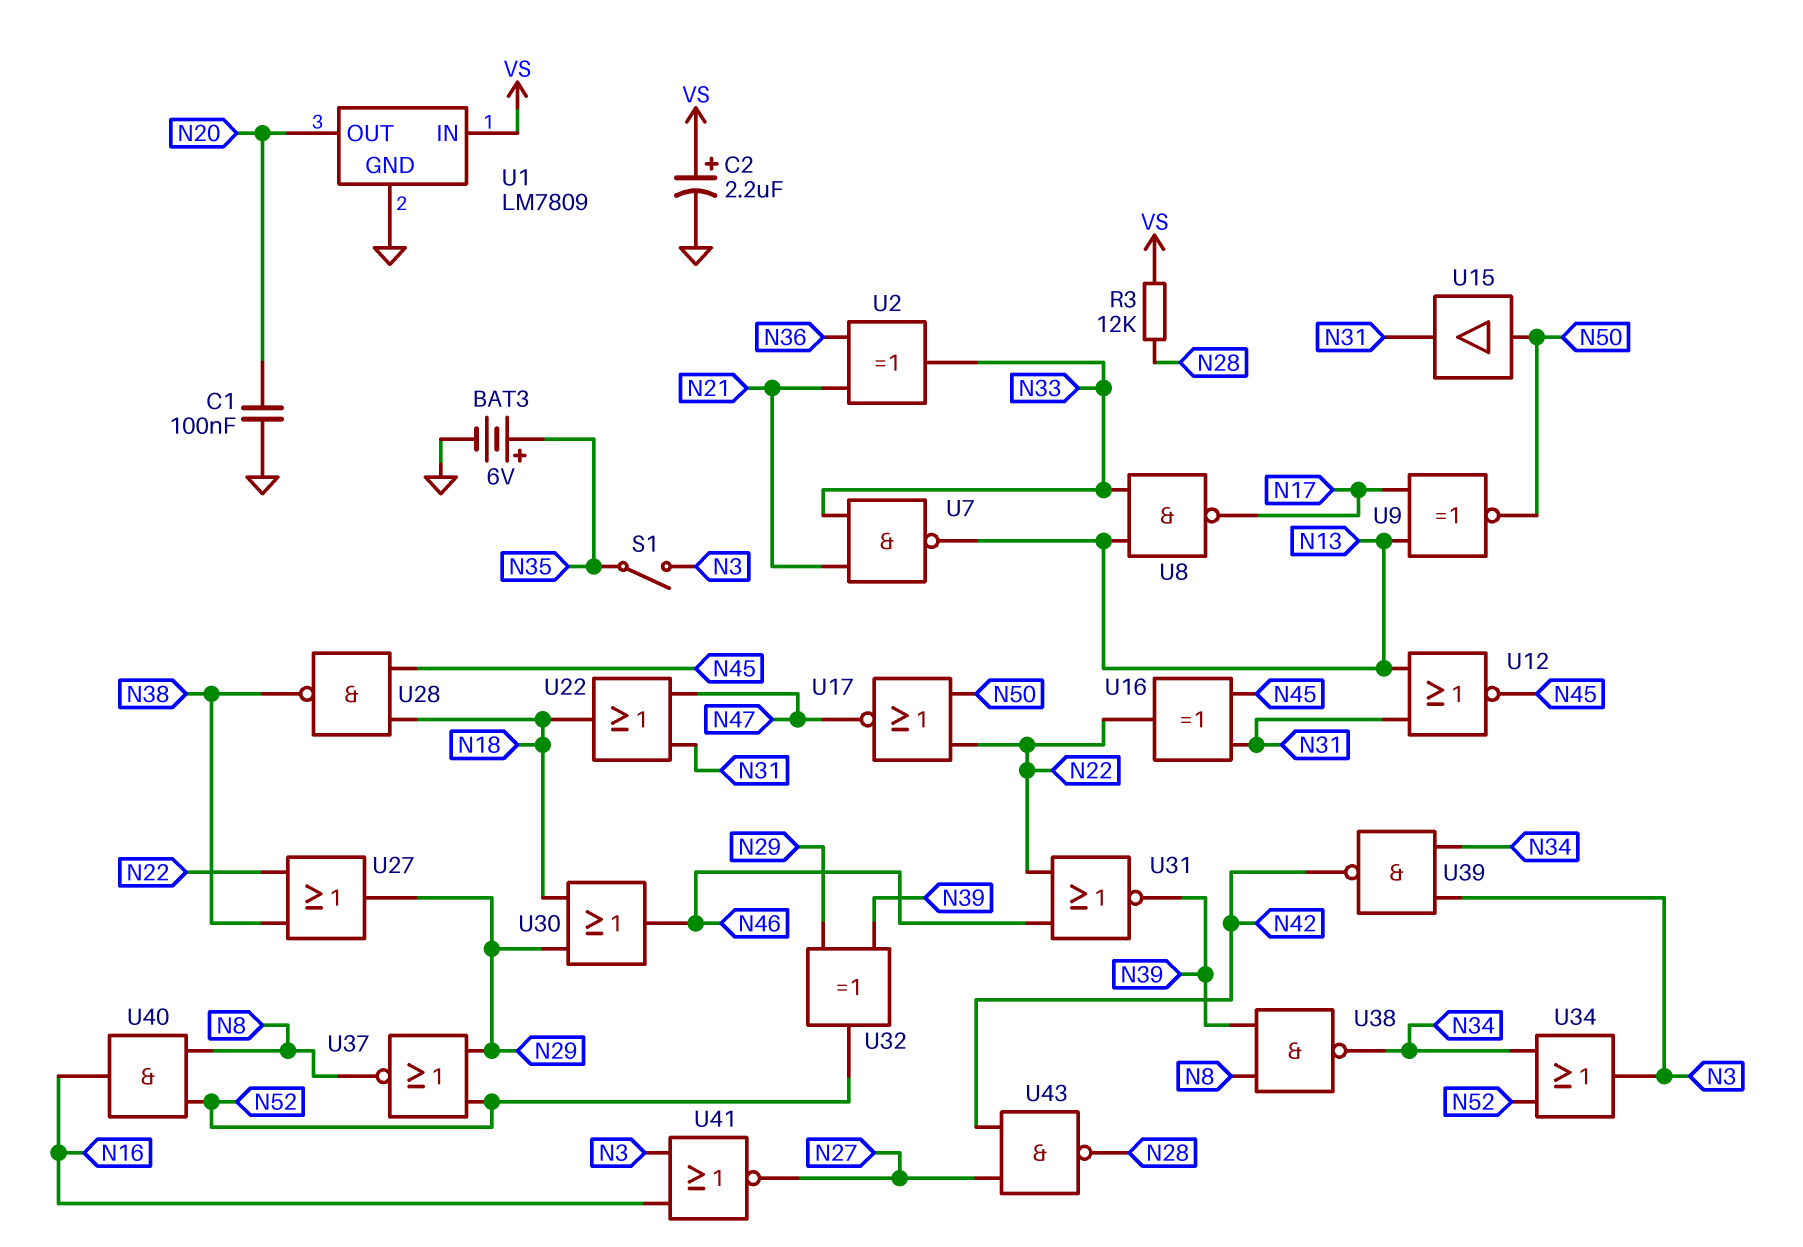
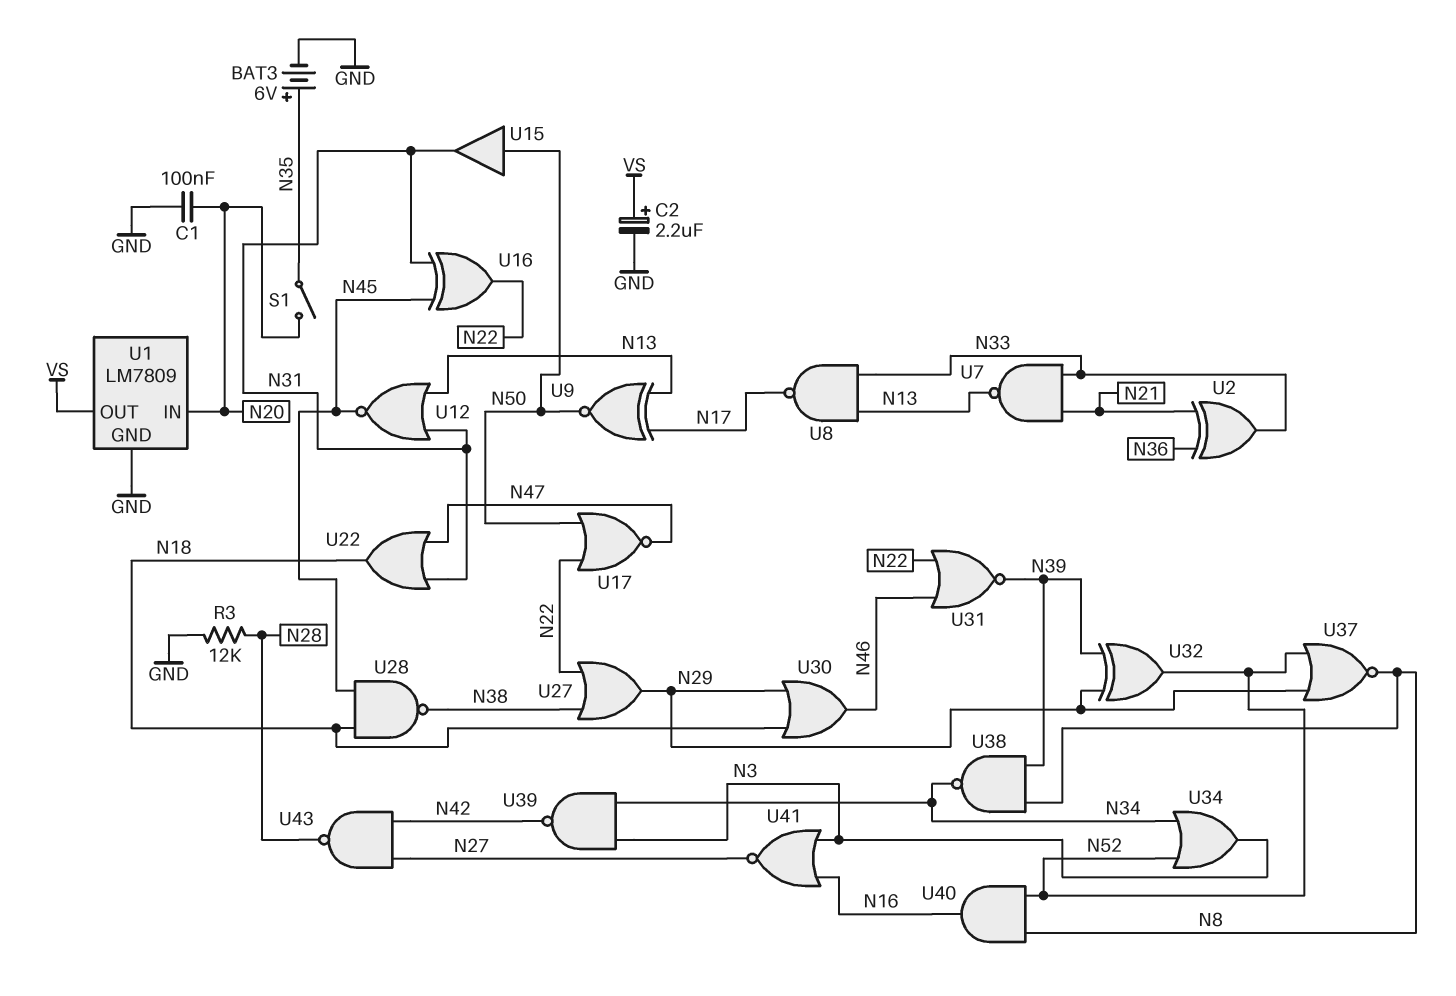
R3: 12k (N28, VS) -> 12k (GND, N28)
S1: switch (N3, N35) -> switch (N20, N35)
U1 pin IN: VS -> N20
U1 pin OUT: N20 -> VS

